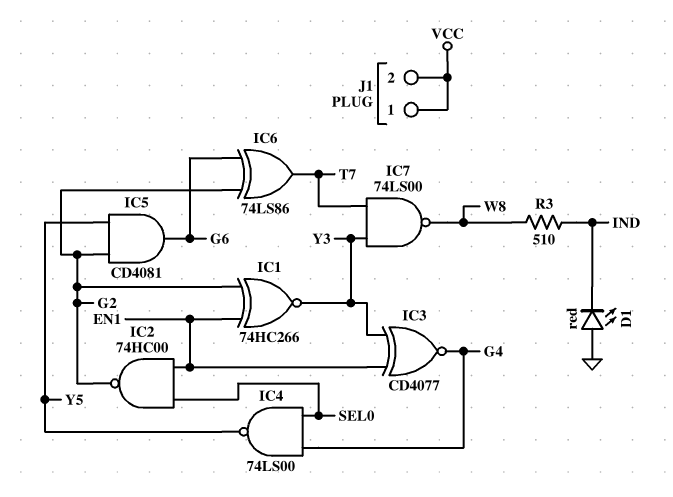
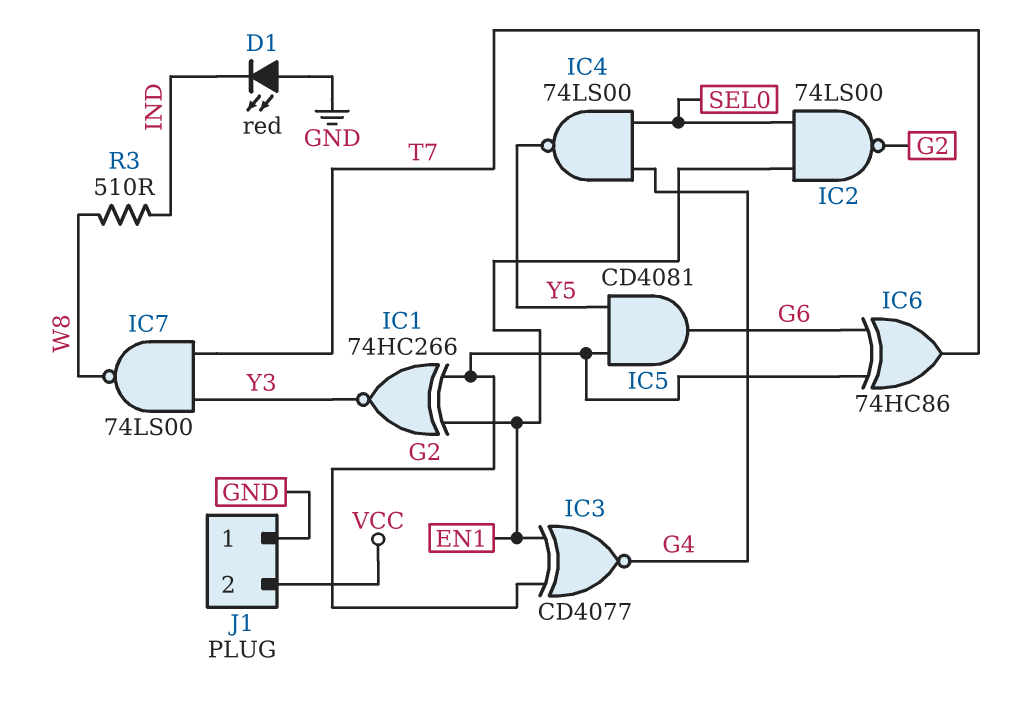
IC2: NAND 74HC00 (in EN1, in SEL0, out G2) -> NAND 74LS00 (in EN1, in SEL0, out G2)
IC3: XNOR CD4077 (in EN1, in Y3, out G4) -> XNOR CD4077 (in EN1, in G2, out G4)
IC6: XOR 74LS86 (in G2, in G6, out T7) -> XOR 74HC86 (in G2, in G6, out T7)
J1 pin 1: VCC -> GND

